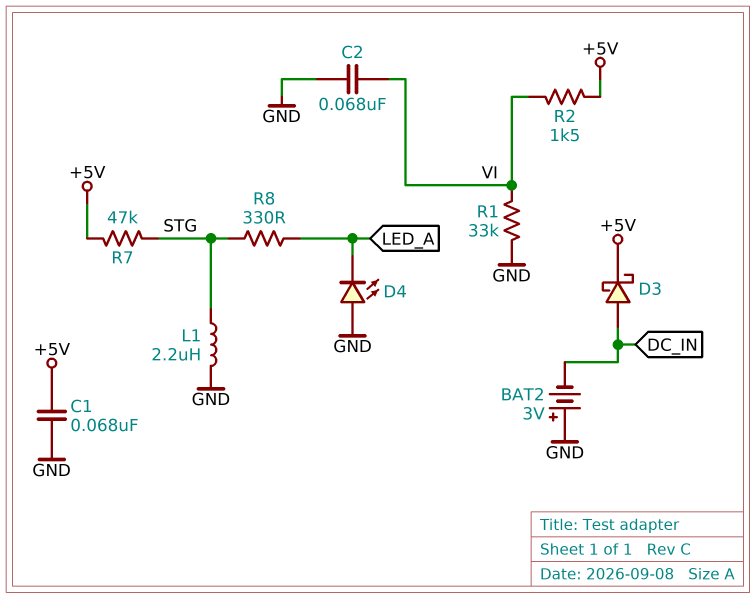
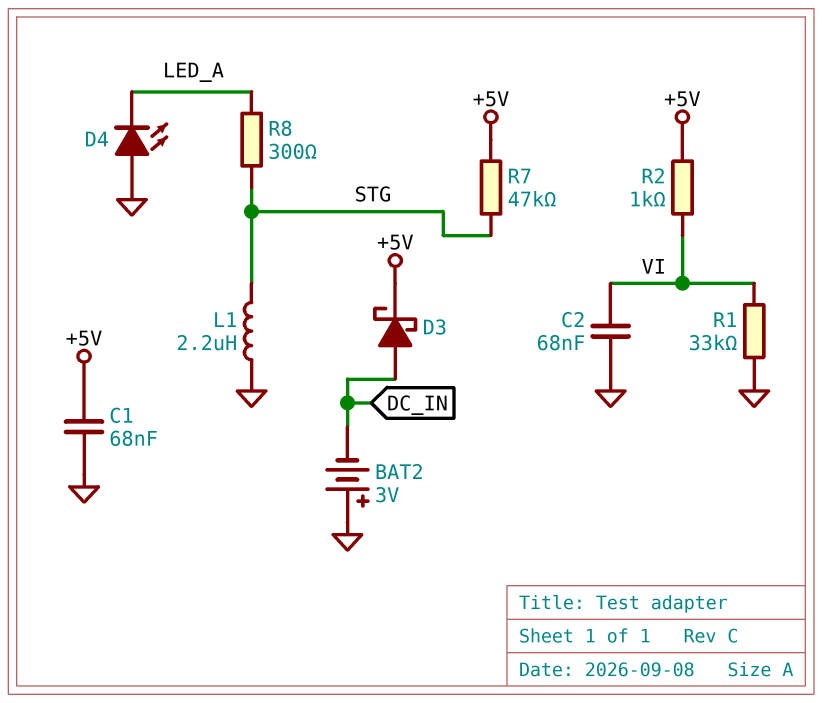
R2: 1.5k (+5V, VI) -> 1k (+5V, VI)
R8: 330 (LED_A, STG) -> 300 (LED_A, STG)

